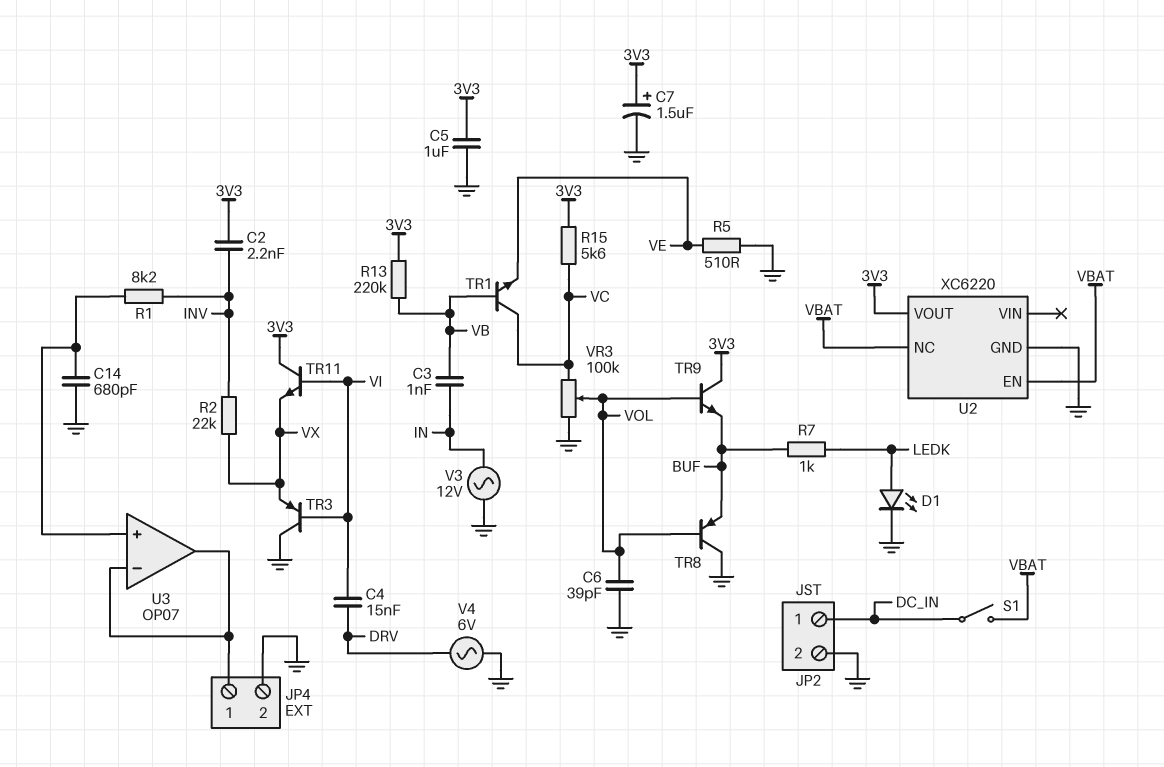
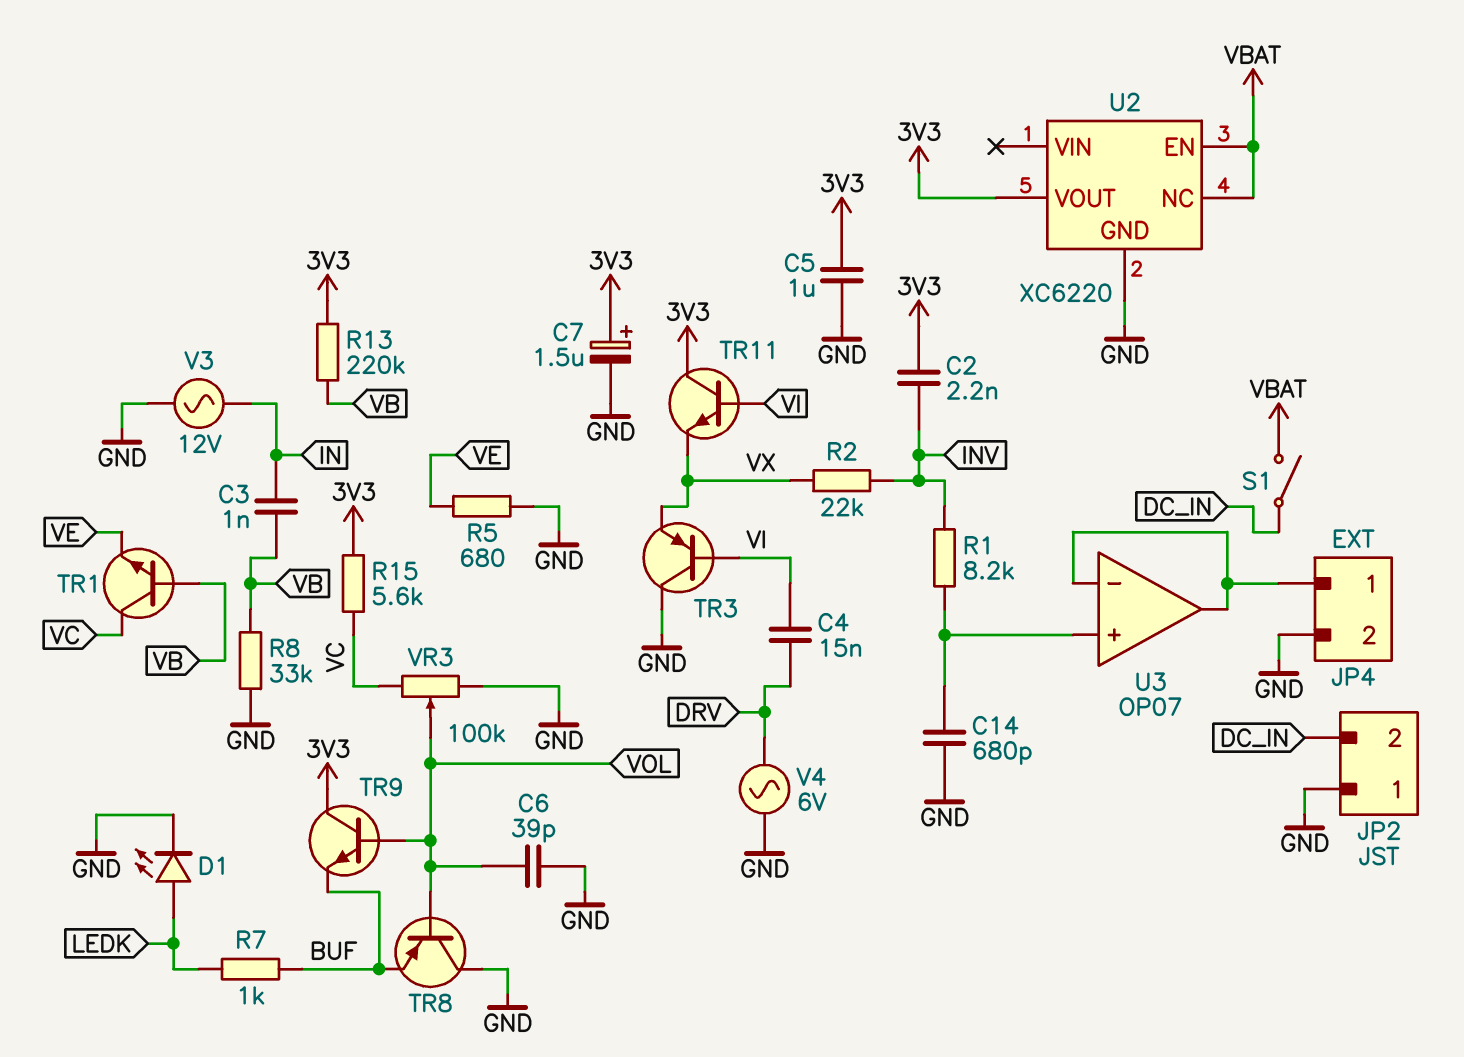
JP2 pin 1: DC_IN -> GND
JP2 pin 2: GND -> DC_IN
R5: 510 (GND, VE) -> 680 (GND, VE)
R8: none -> 33k (GND, VB)

